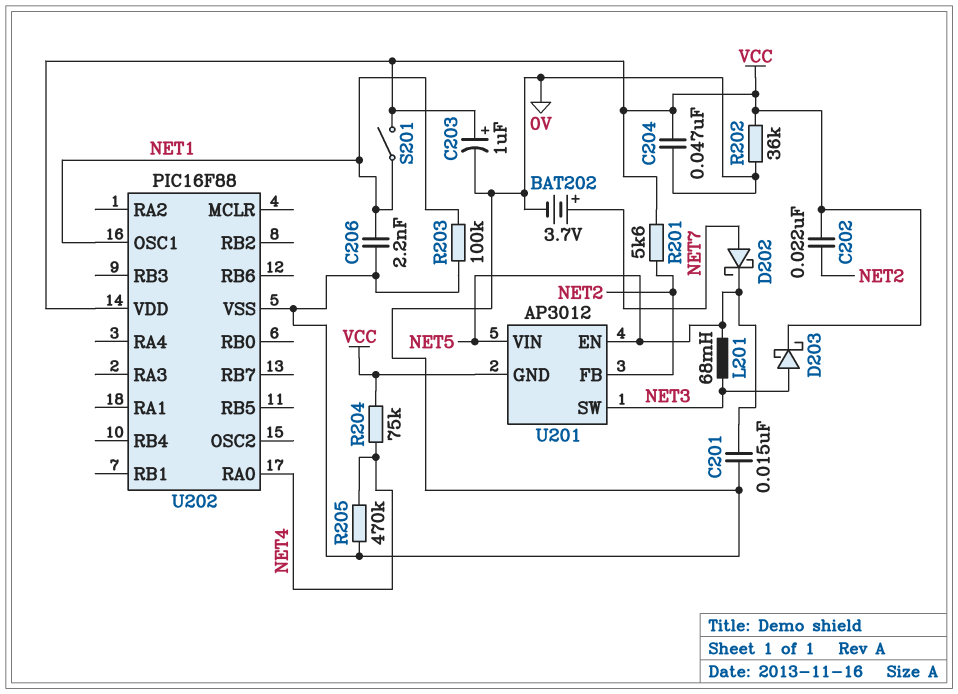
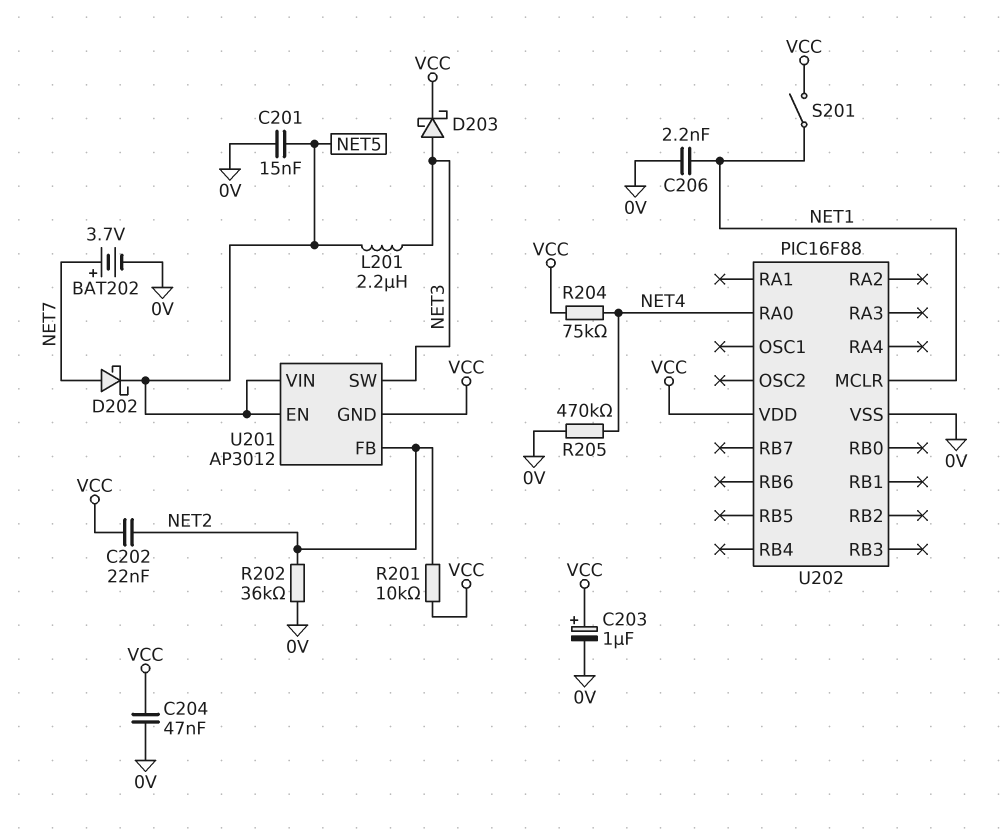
L201: 68mH (NET3, NET5) -> 2.2uH (NET3, NET5)
R201: 5.6k (NET2, VCC) -> 10k (NET2, VCC)
R202: 36k (0V, VCC) -> 36k (0V, NET2)
R203: 100k (0V, NET1) -> none
U202 pin MCLR: none -> NET1
U202 pin OSC1: NET1 -> none

